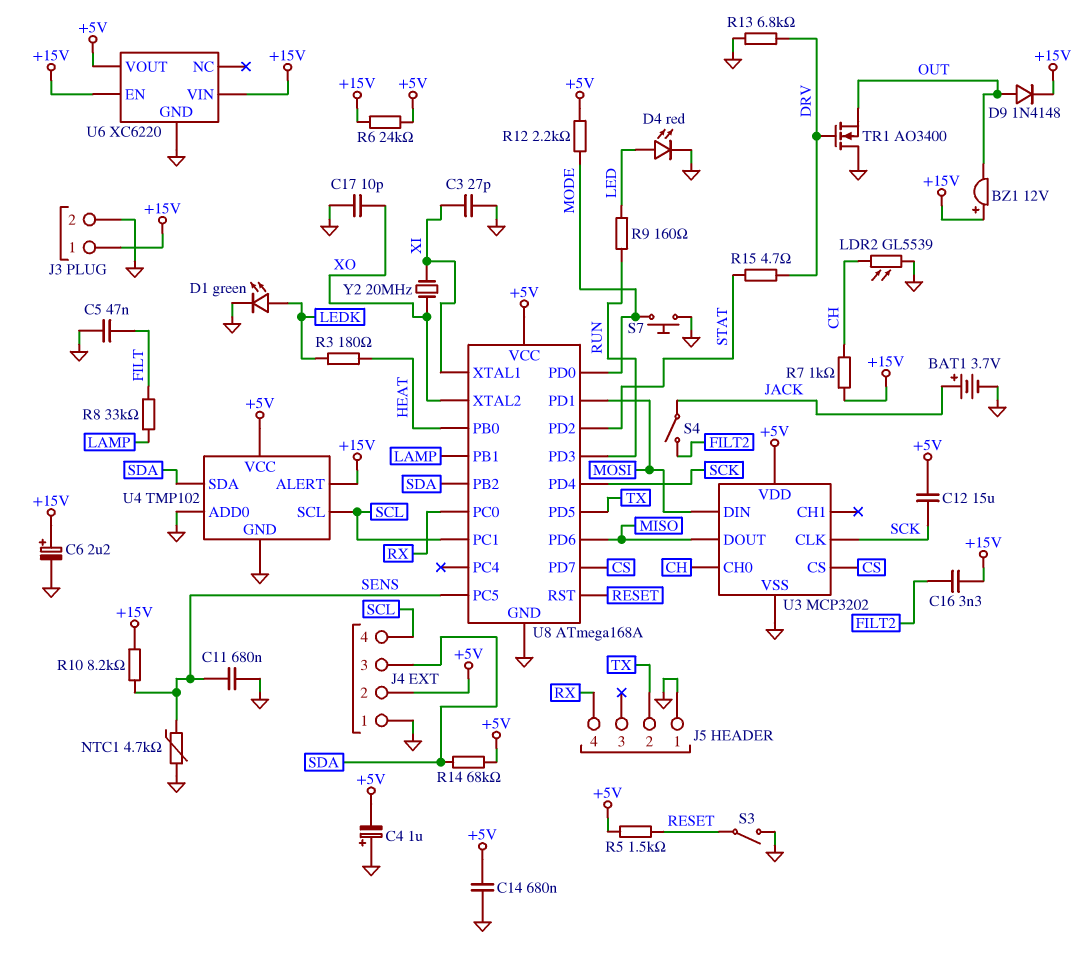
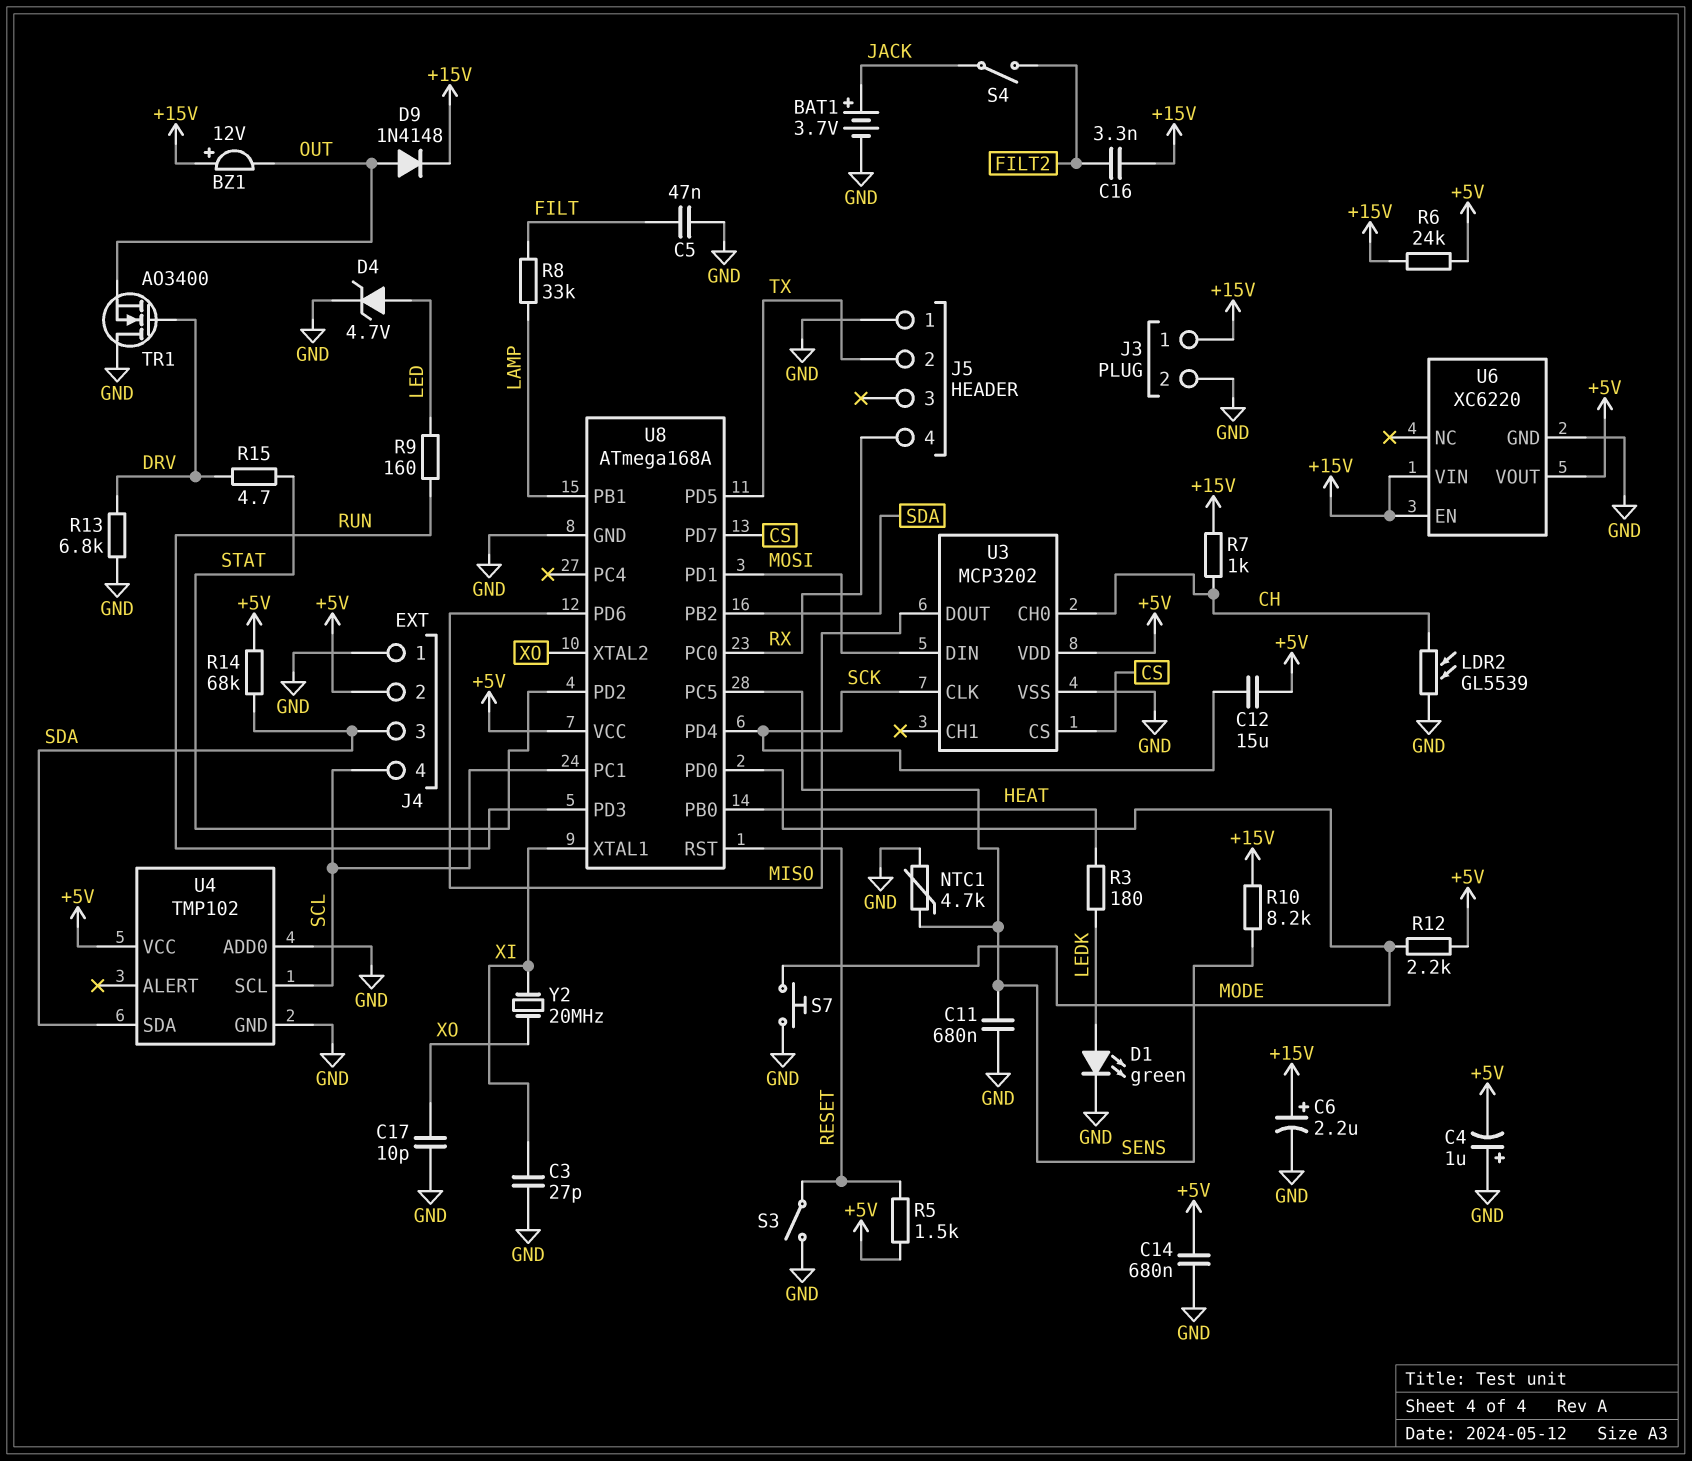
D4: LED red (A LED, K GND) -> zener 4.7V (A LED, K GND)
U4 pin ALERT: +15V -> none

